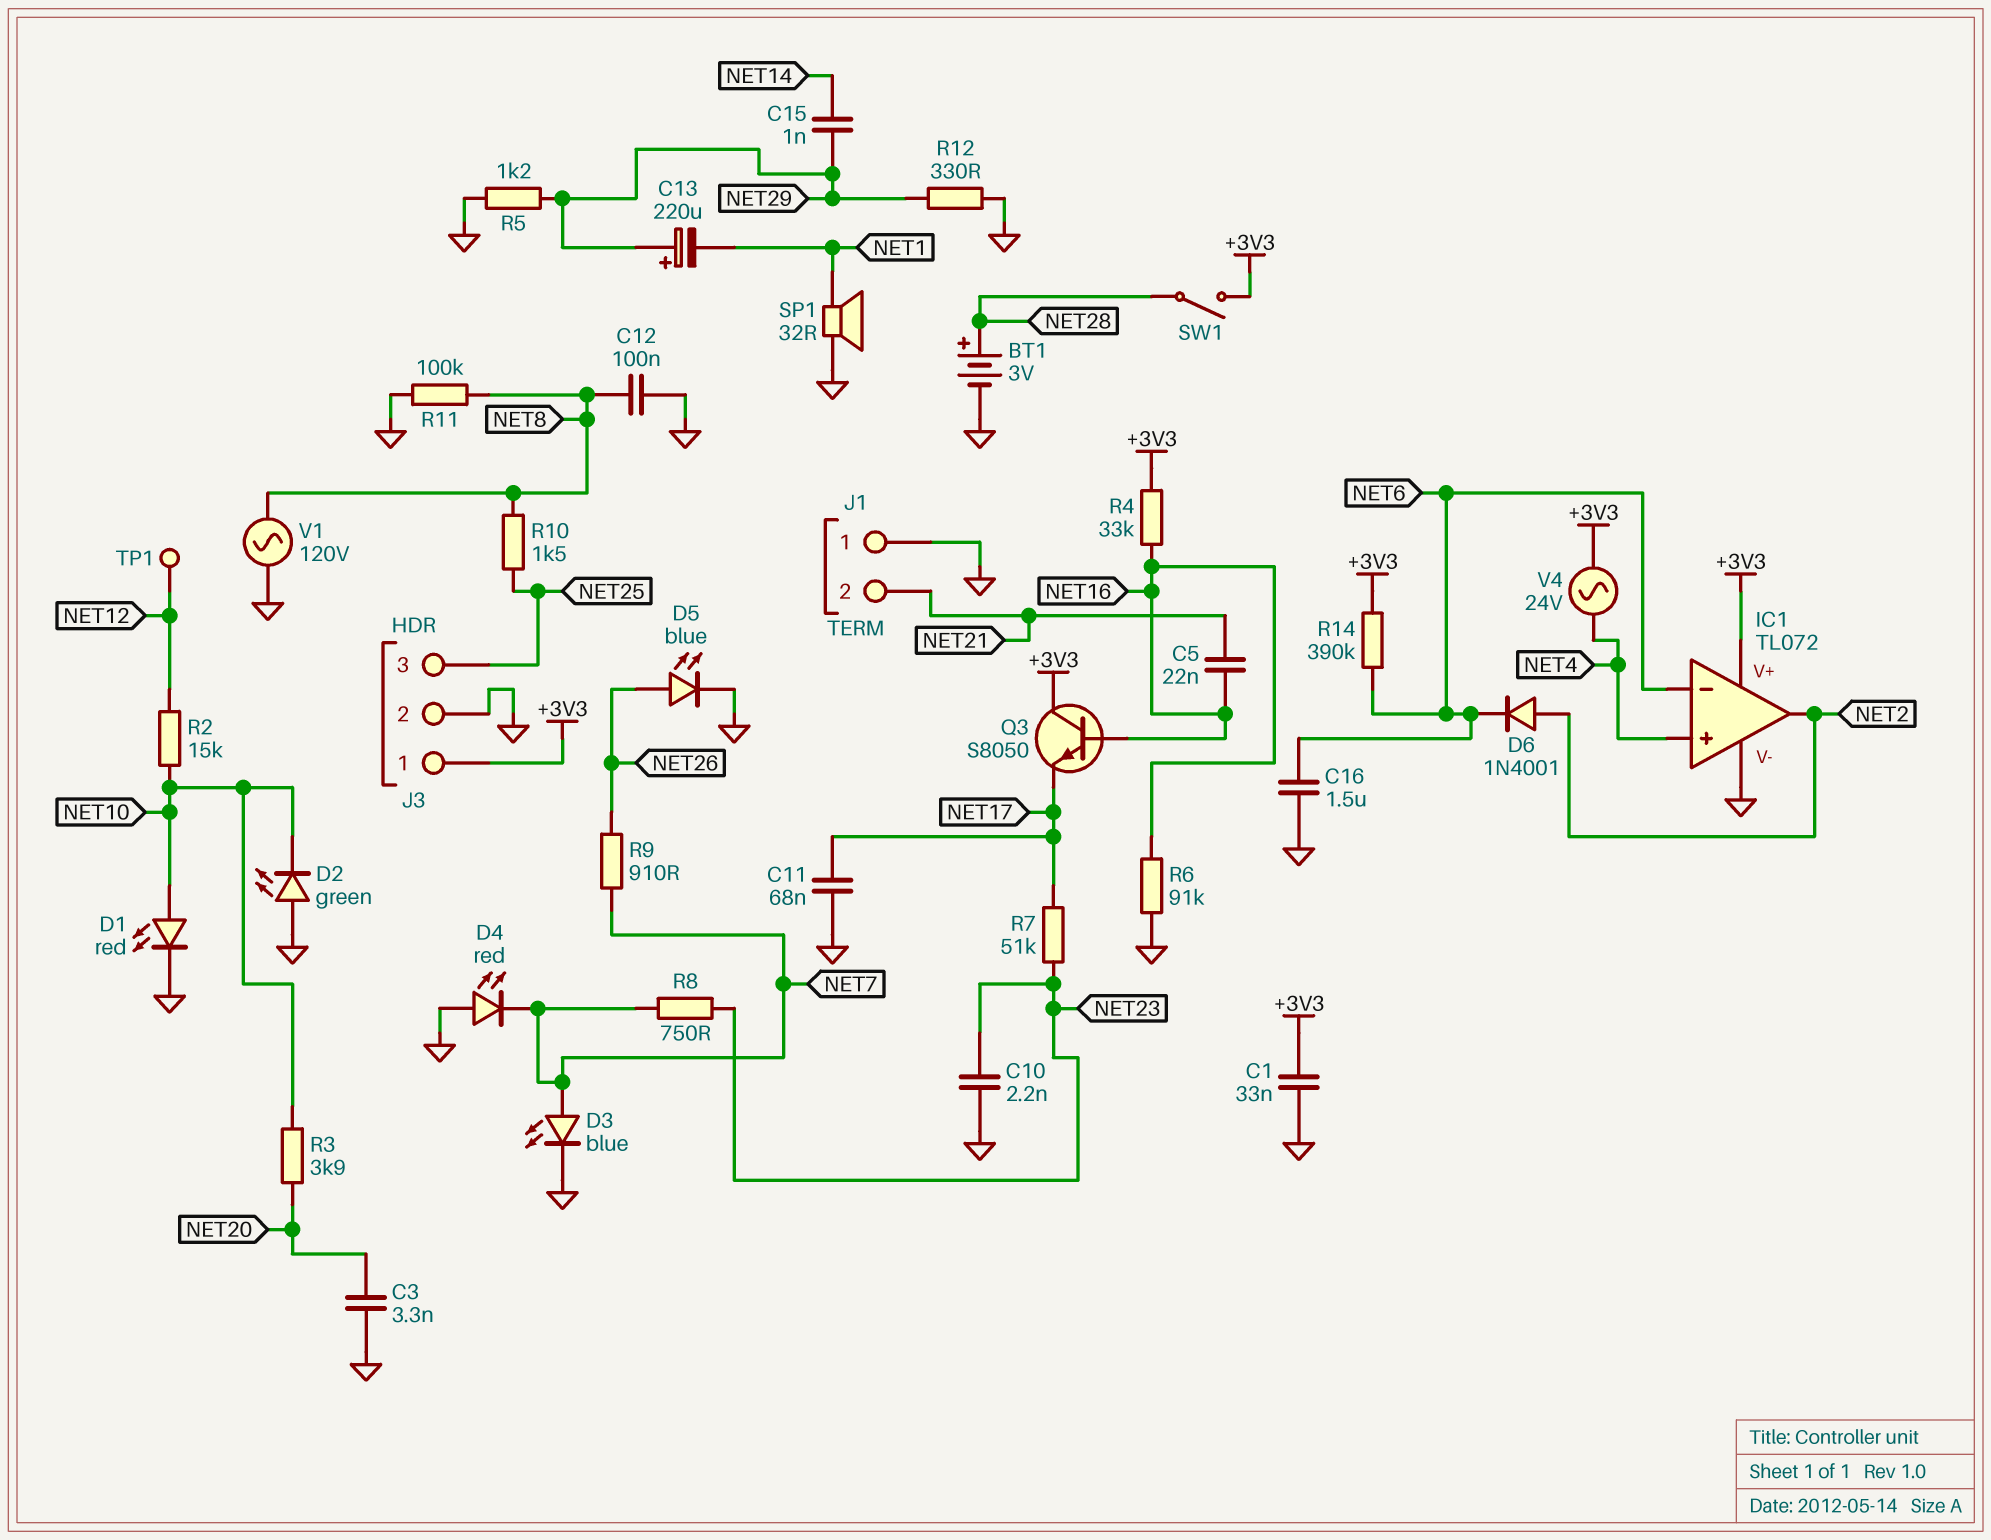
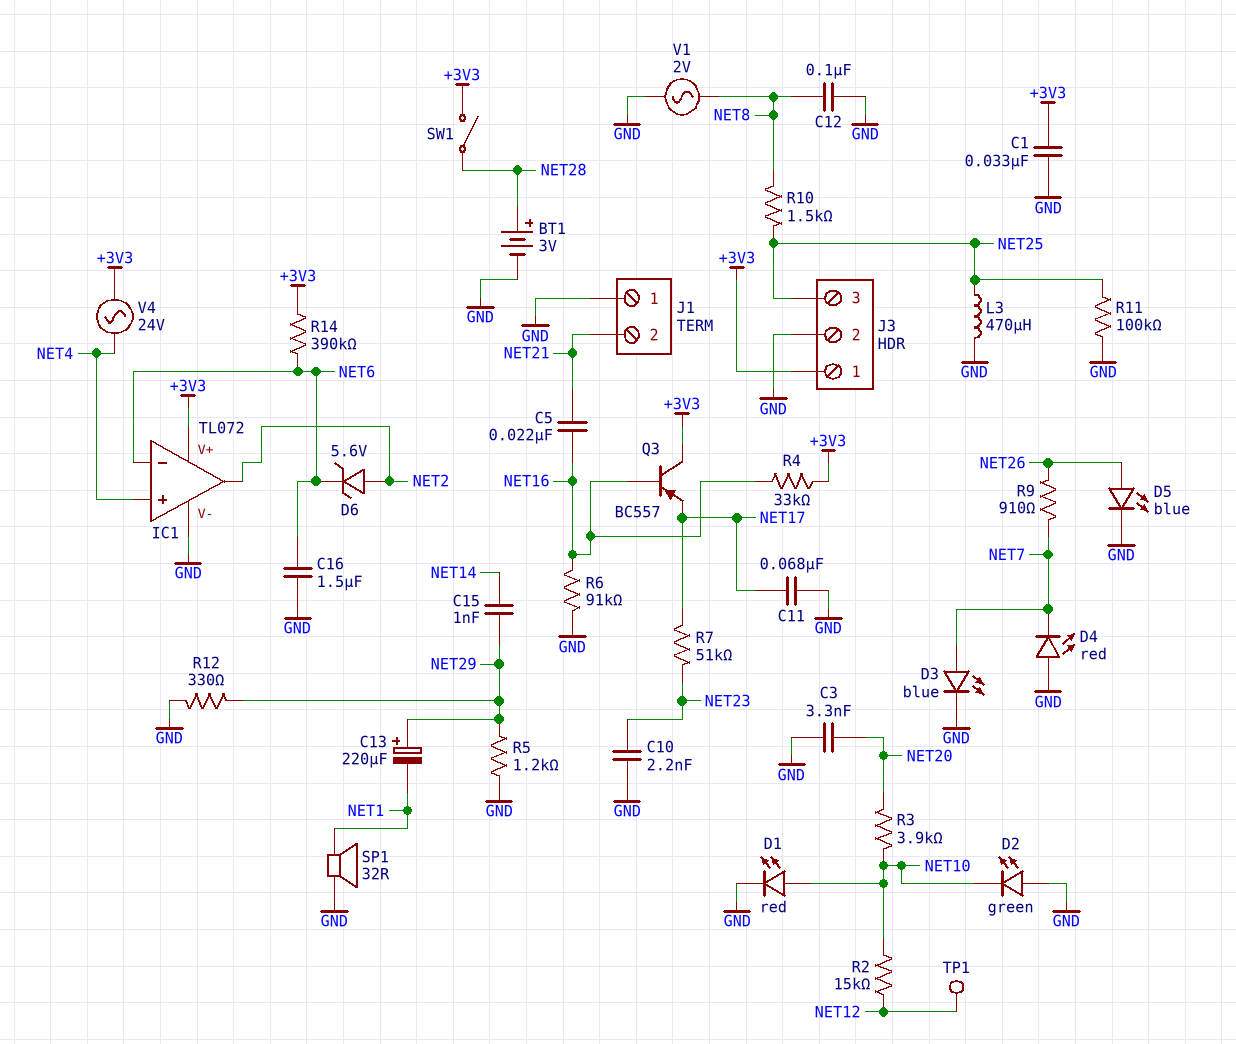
D6: diode 1N4001 (A NET2, K NET6) -> zener 5.6V (A NET2, K NET6)
L3: none -> 470uH (GND, NET25)
Q3: NPN S8050 (B NET16, C +3V3, E NET17) -> PNP BC557 (B NET16, C +3V3, E NET17)
R8: 750 (NET7, NET23) -> none
R11: 100k (GND, NET8) -> 100k (GND, NET25)
V1: AC 120V (GND, NET8) -> AC 2V (GND, NET8)

